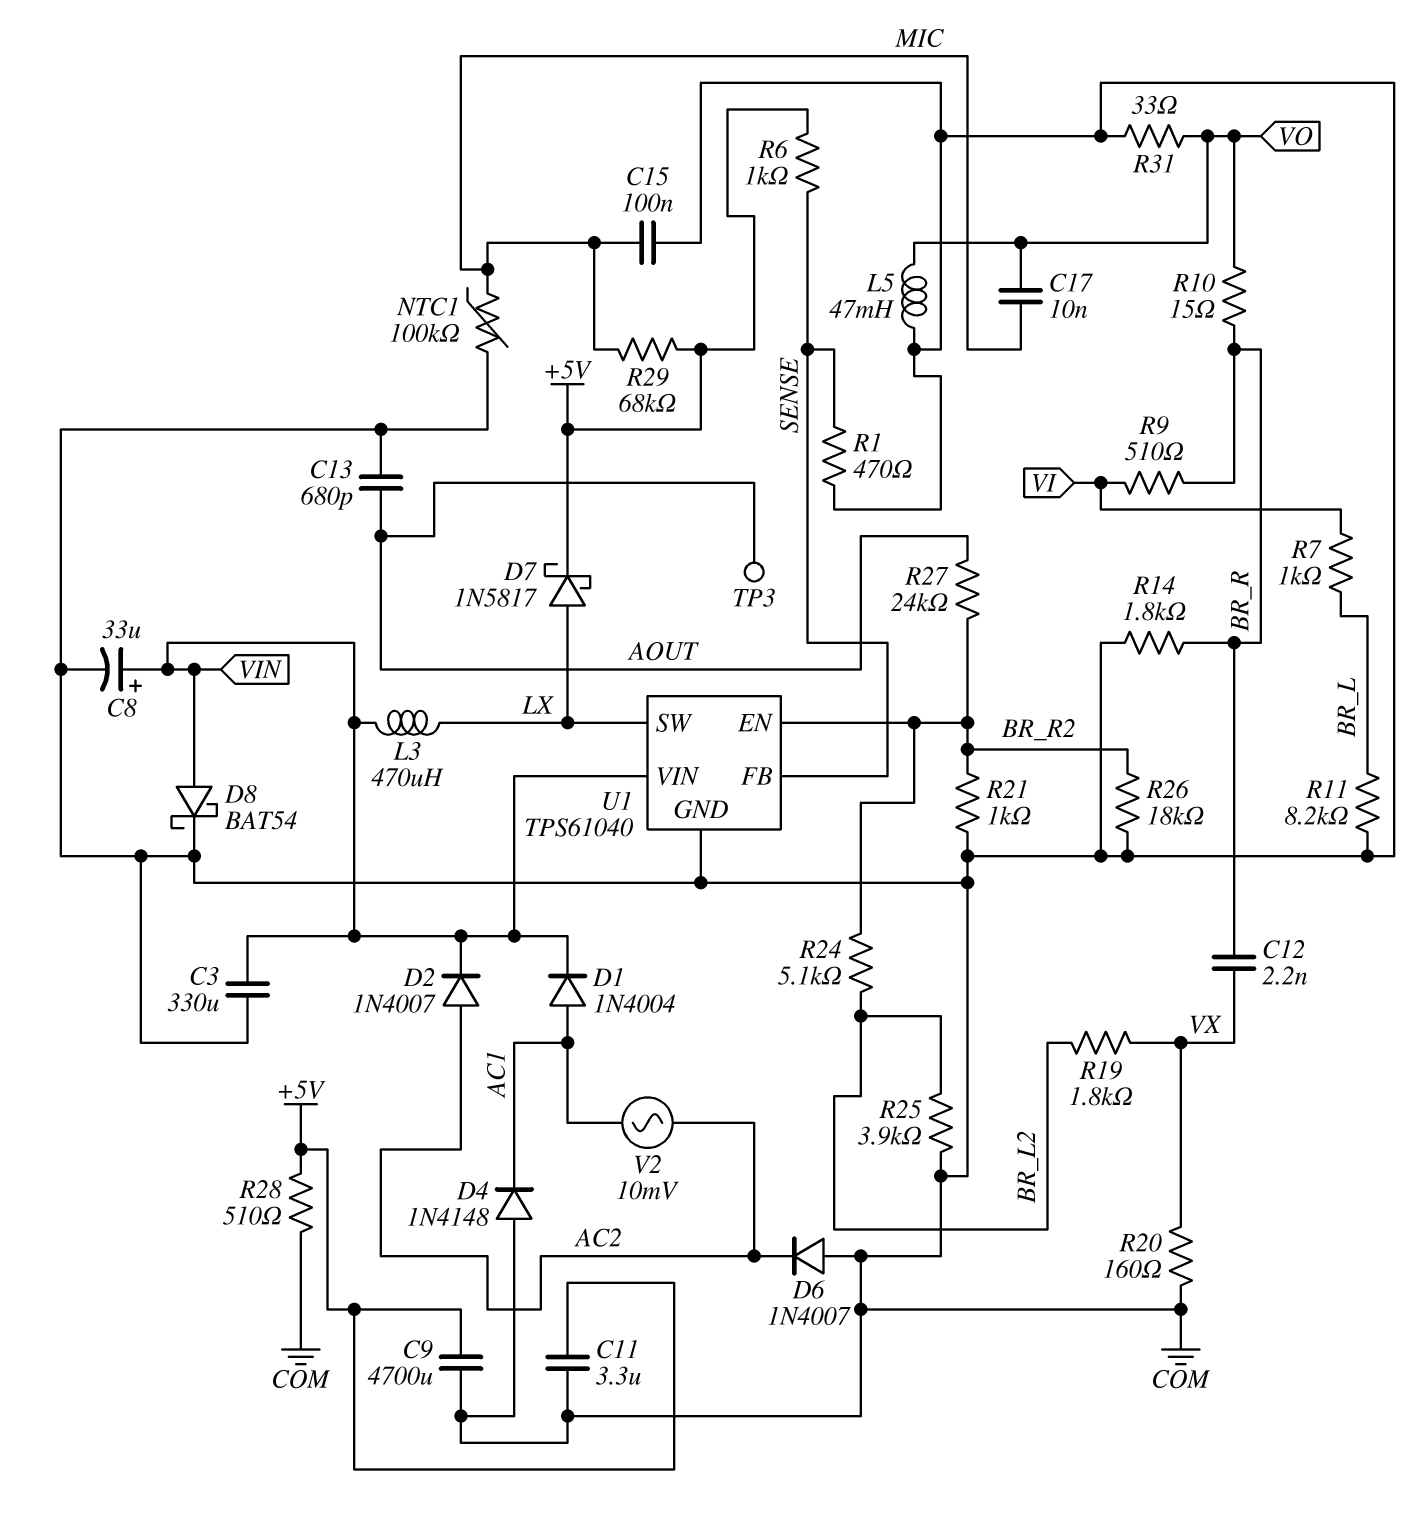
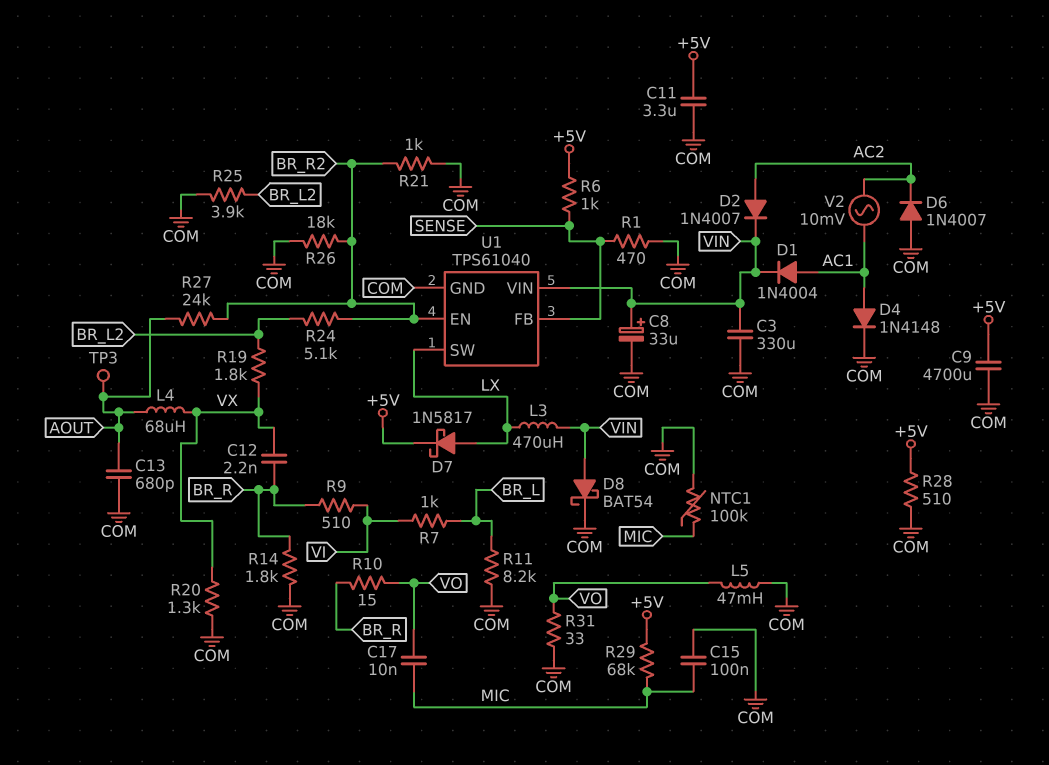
D4: diode 1N4148 (A COM, K AC1) -> diode 1N4148 (A AC1, K COM)
L4: none -> 68uH (AOUT, VX)
R20: 160 (COM, VX) -> 1.3k (COM, VX)

